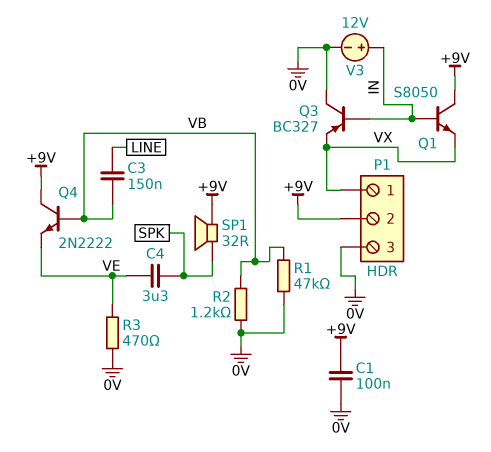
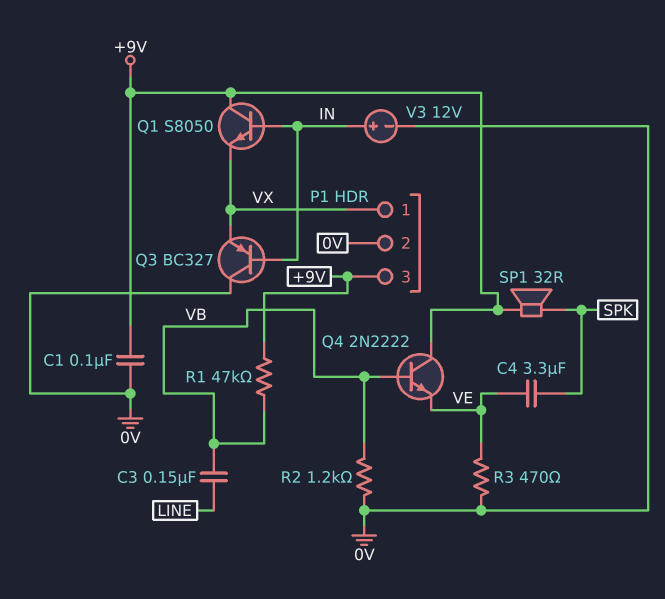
P1 pin 2: +9V -> 0V
P1 pin 3: 0V -> +9V
R1: 47k (0V, VB) -> 47k (+9V, VB)

